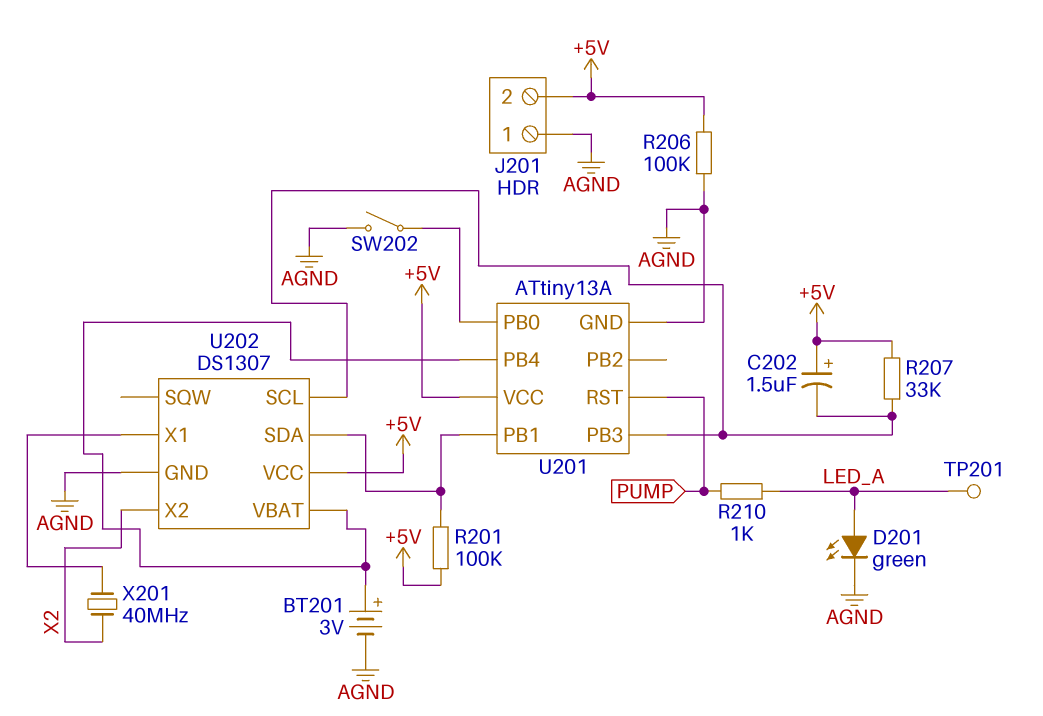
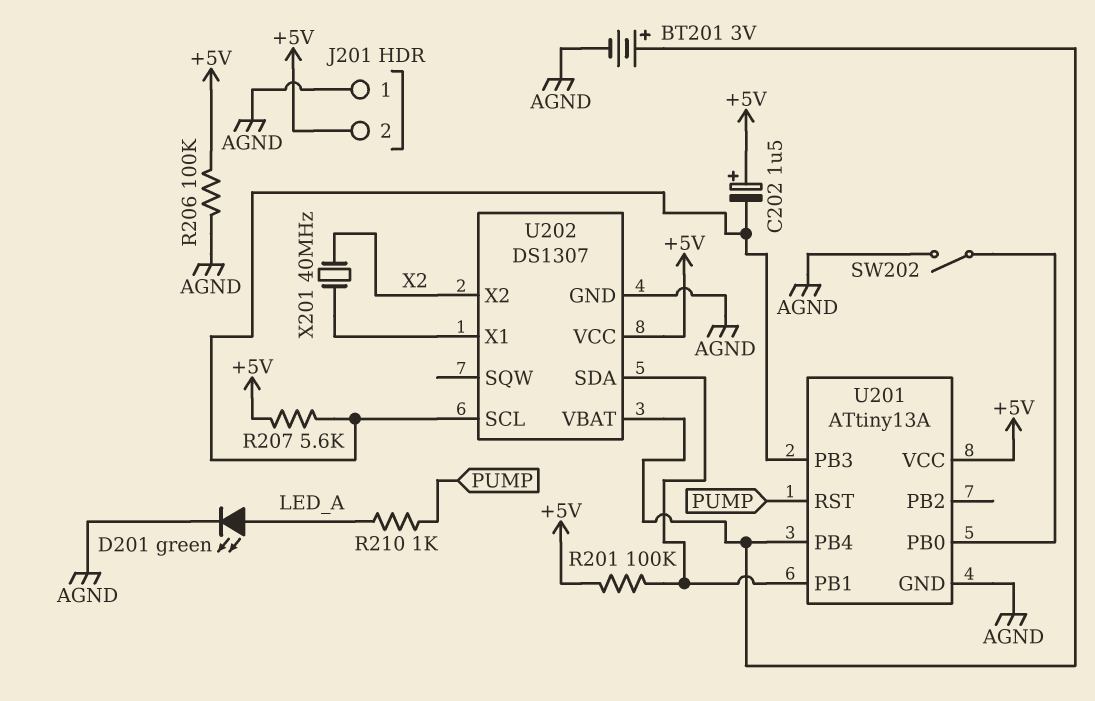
R207: 33k (+5V, U201/PB3) -> 5.6k (+5V, U201/PB3)
TP201: test point (LED_A) -> none

